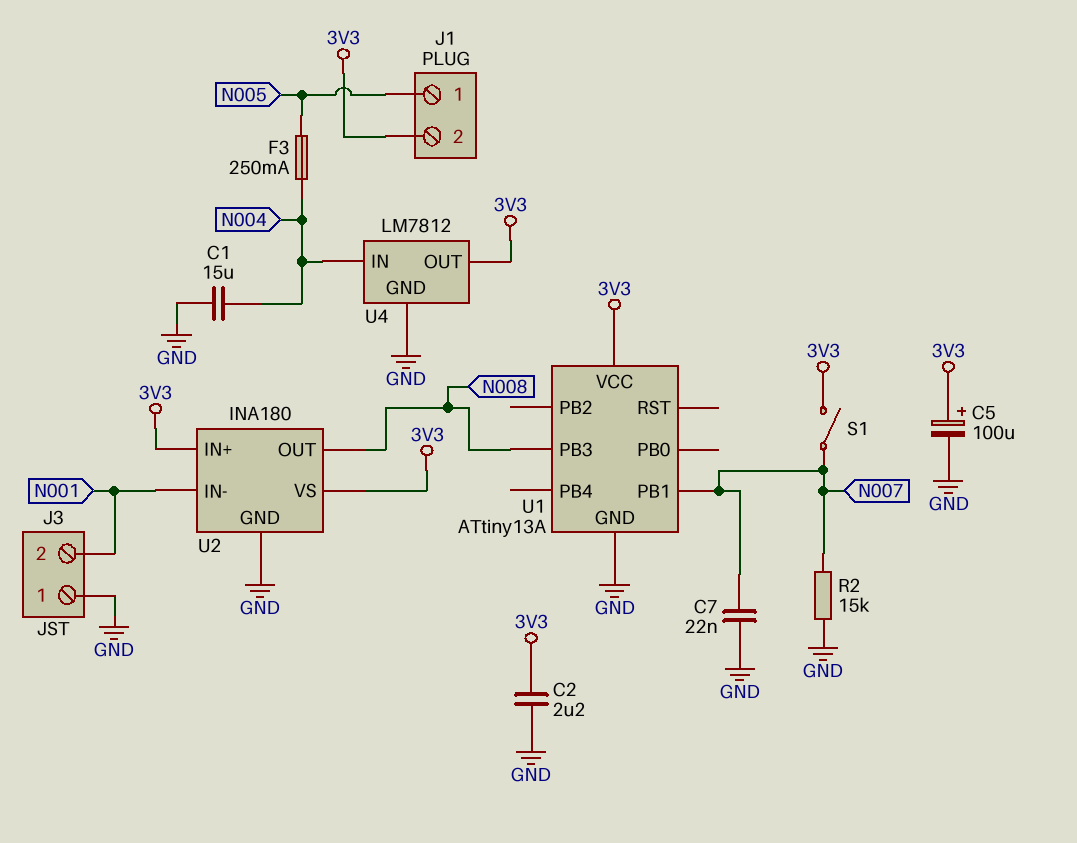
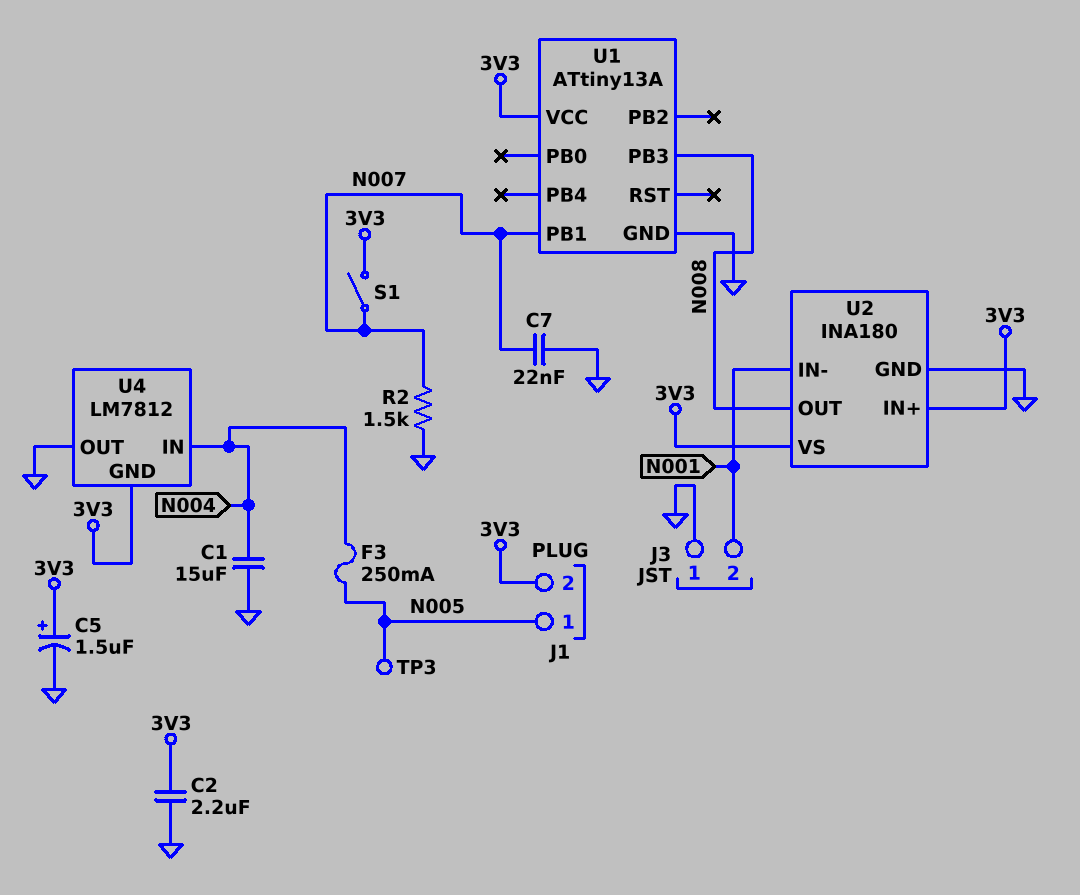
C5: 100uF (plus 3V3, minus GND) -> 1.5uF (plus 3V3, minus GND)
R2: 15k (GND, N007) -> 1.5k (GND, N007)
TP3: none -> test point (N005)
U4 pin GND: GND -> 3V3
U4 pin OUT: 3V3 -> GND

